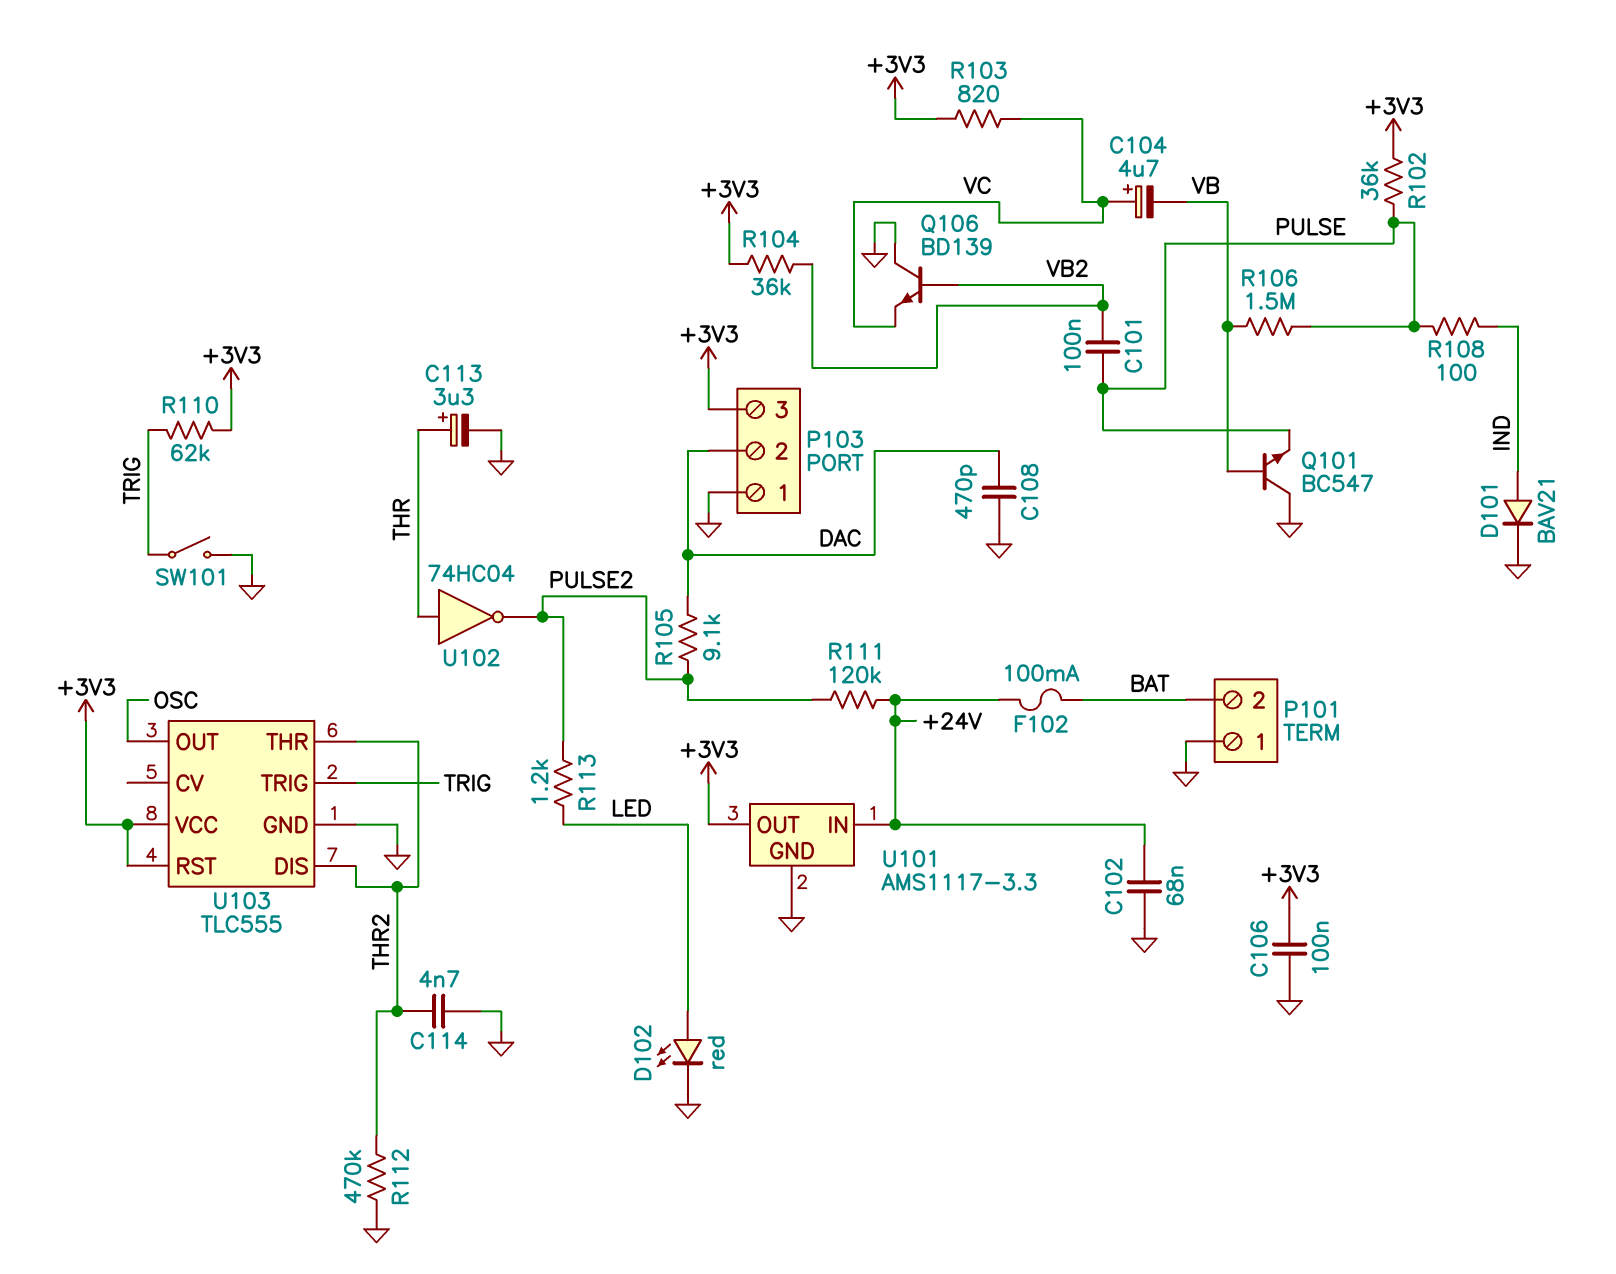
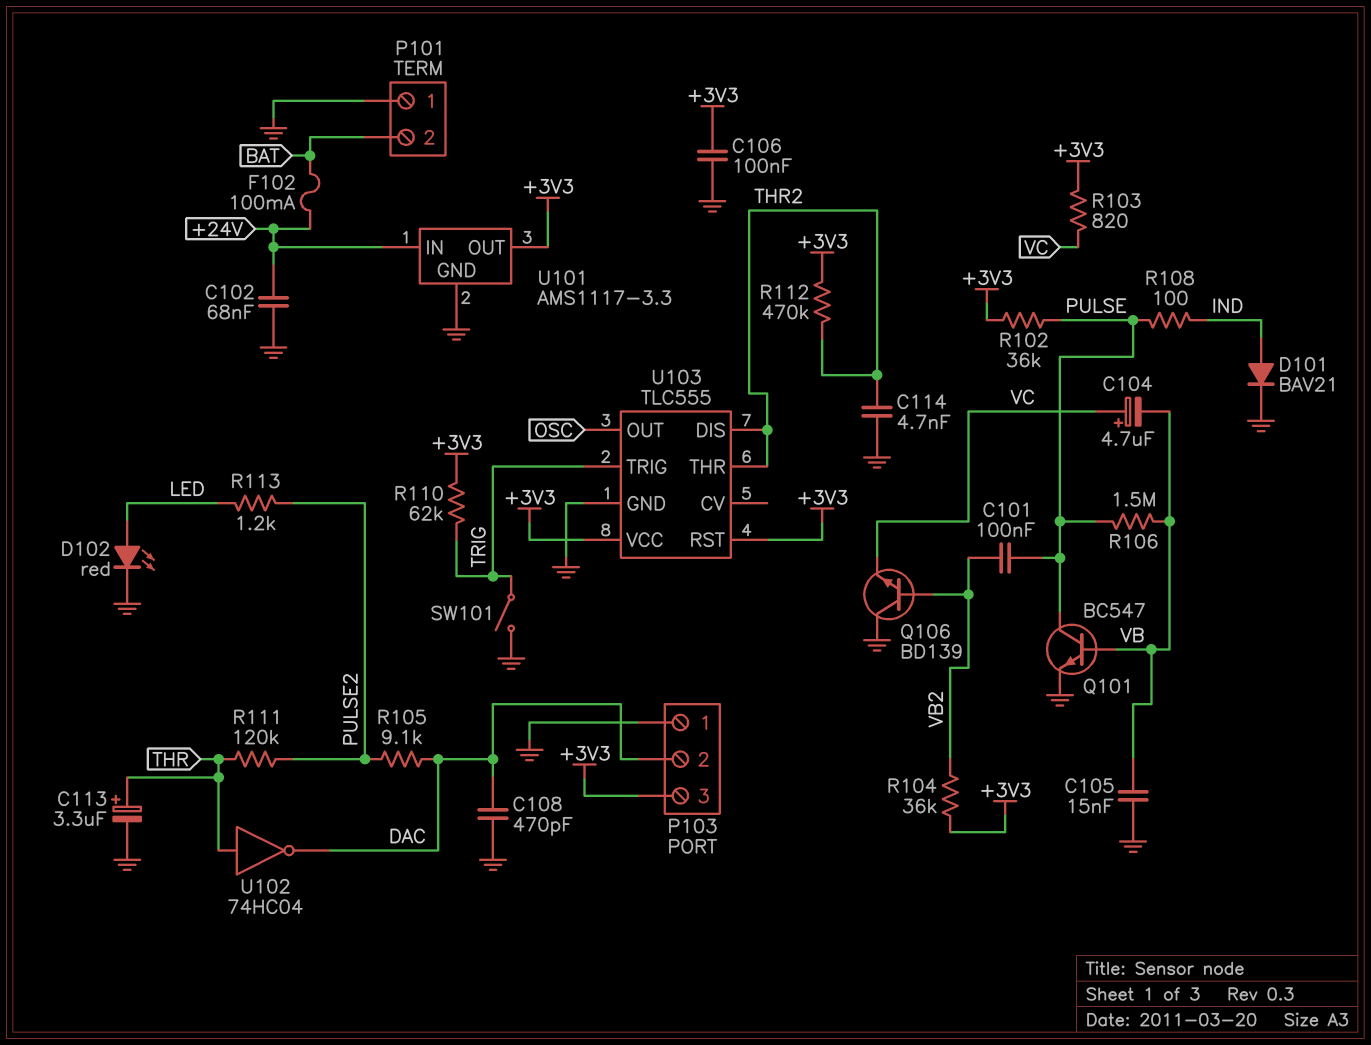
C105: none -> 15nF (GND, VB)
Q101: NPN BC547 (B VB, C GND, E PULSE) -> NPN BC547 (B VB, C PULSE, E GND)
R111: 120k (+24V, PULSE2) -> 120k (PULSE2, THR)
R112: 470k (GND, THR2) -> 470k (+3V3, THR2)
U102: NOT 74HC04 (in THR, out PULSE2) -> NOT 74HC04 (in THR, out DAC)

